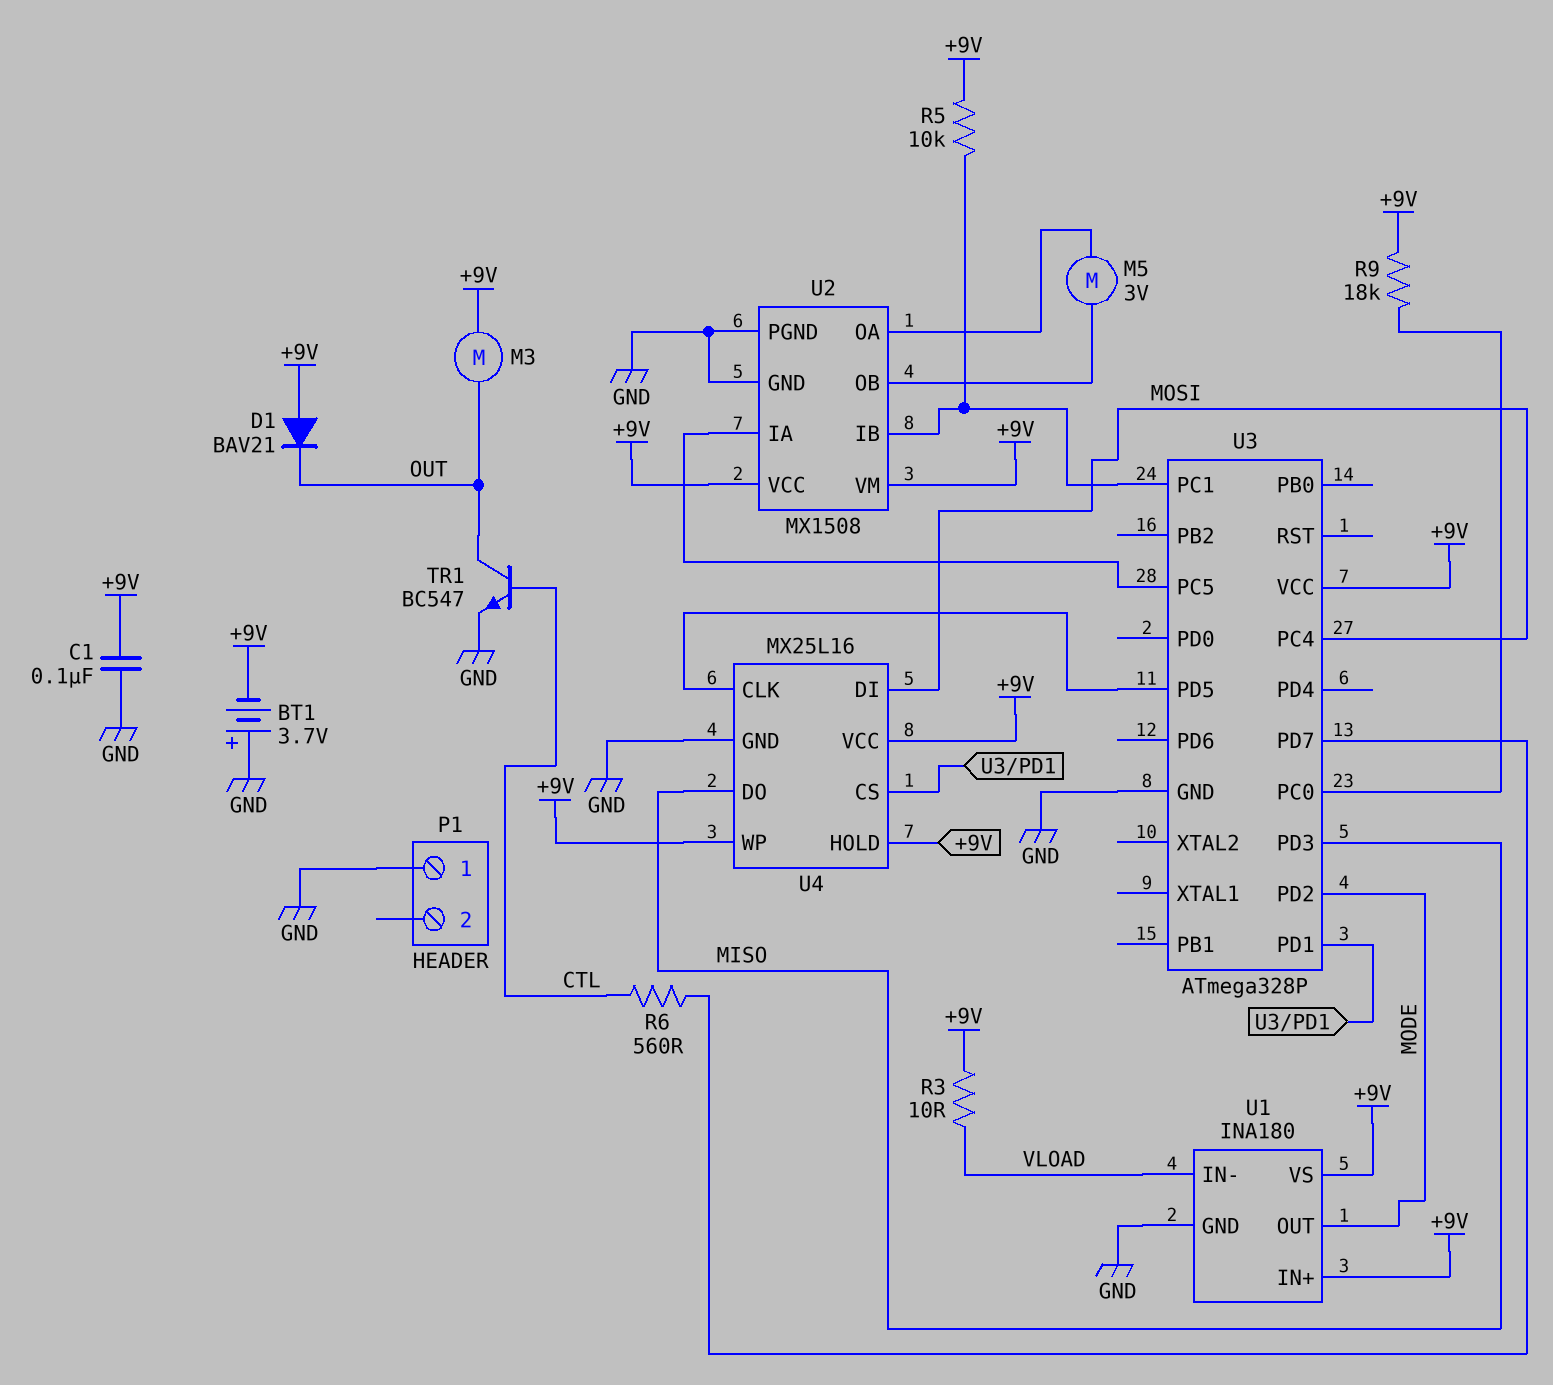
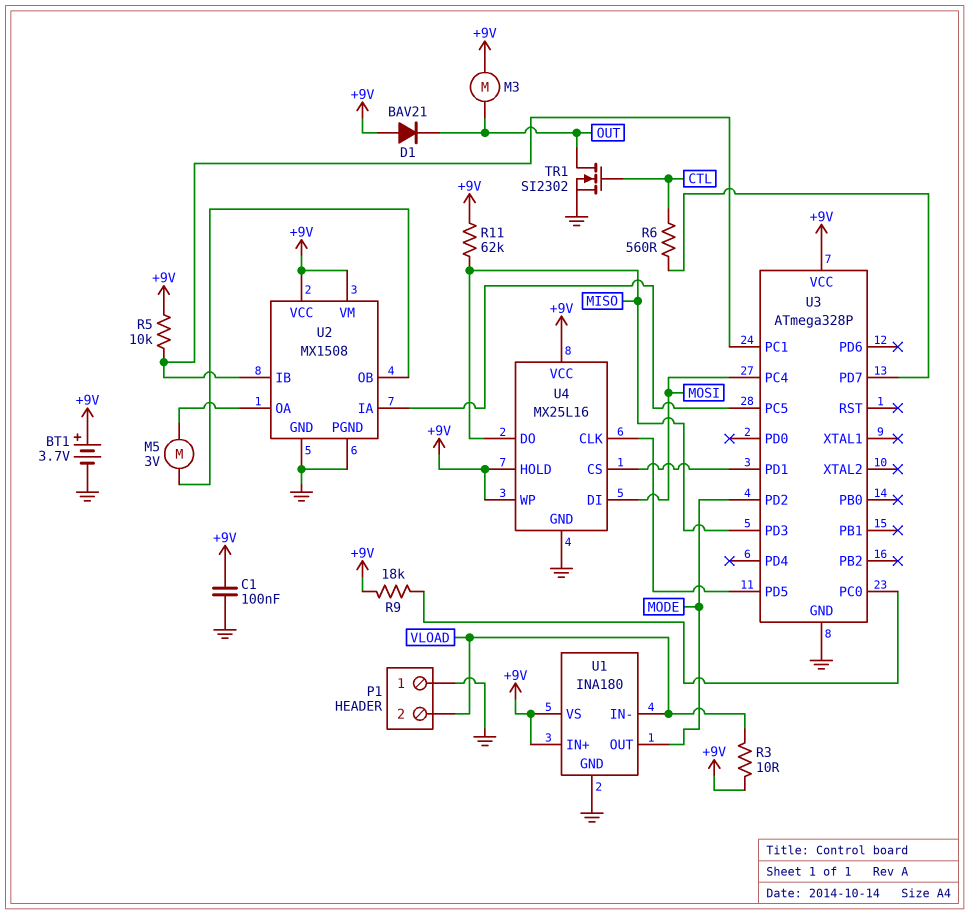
BT1: 3.7V (plus GND, minus +9V) -> 3.7V (plus +9V, minus GND)
P1 pin 2: none -> VLOAD
R11: none -> 62k (+9V, MISO)
TR1: NPN BC547 (B CTL, C OUT, E GND) -> NMOS SI2302 (G CTL, D OUT, S GND)

